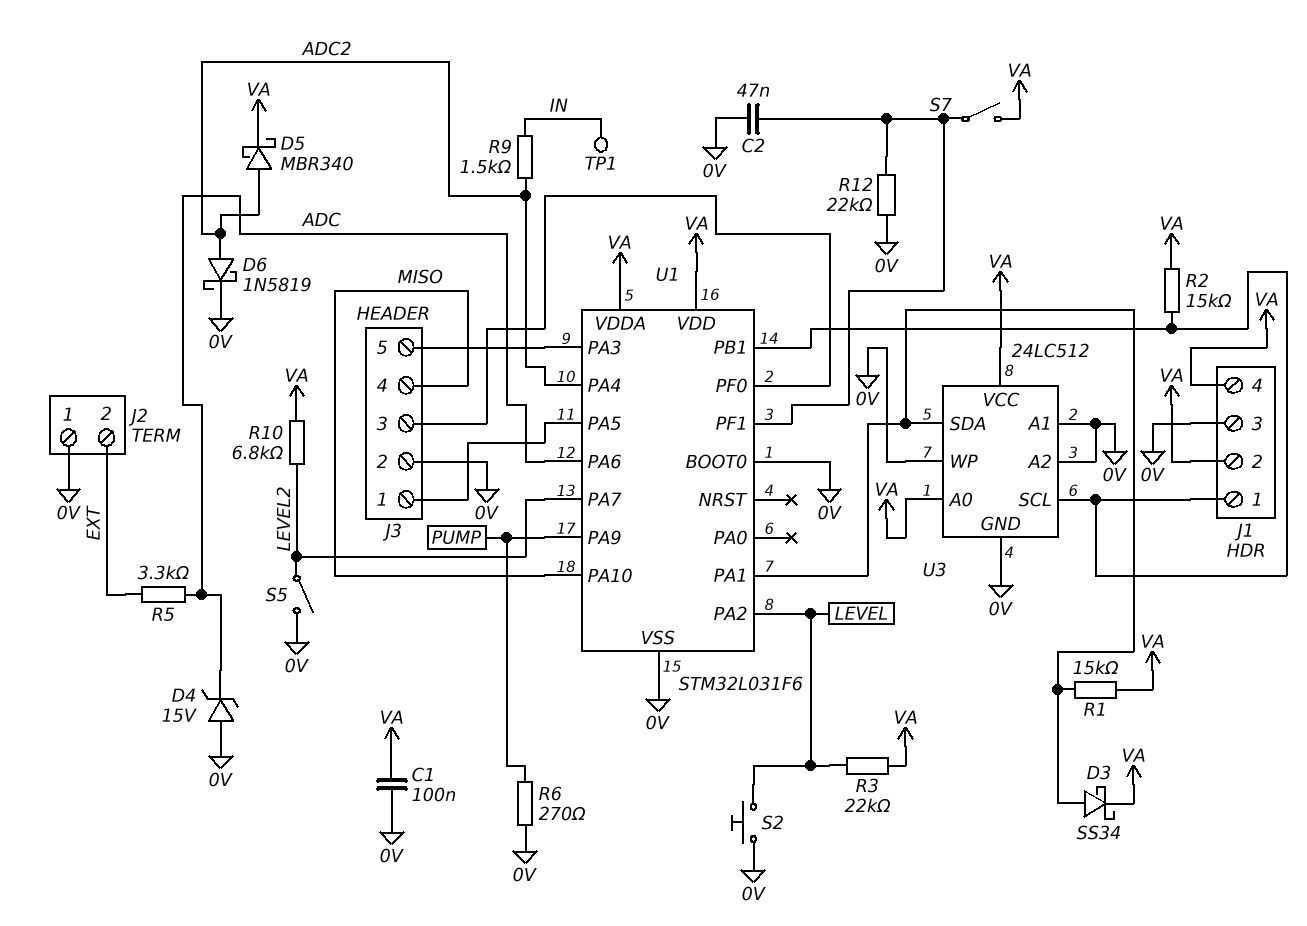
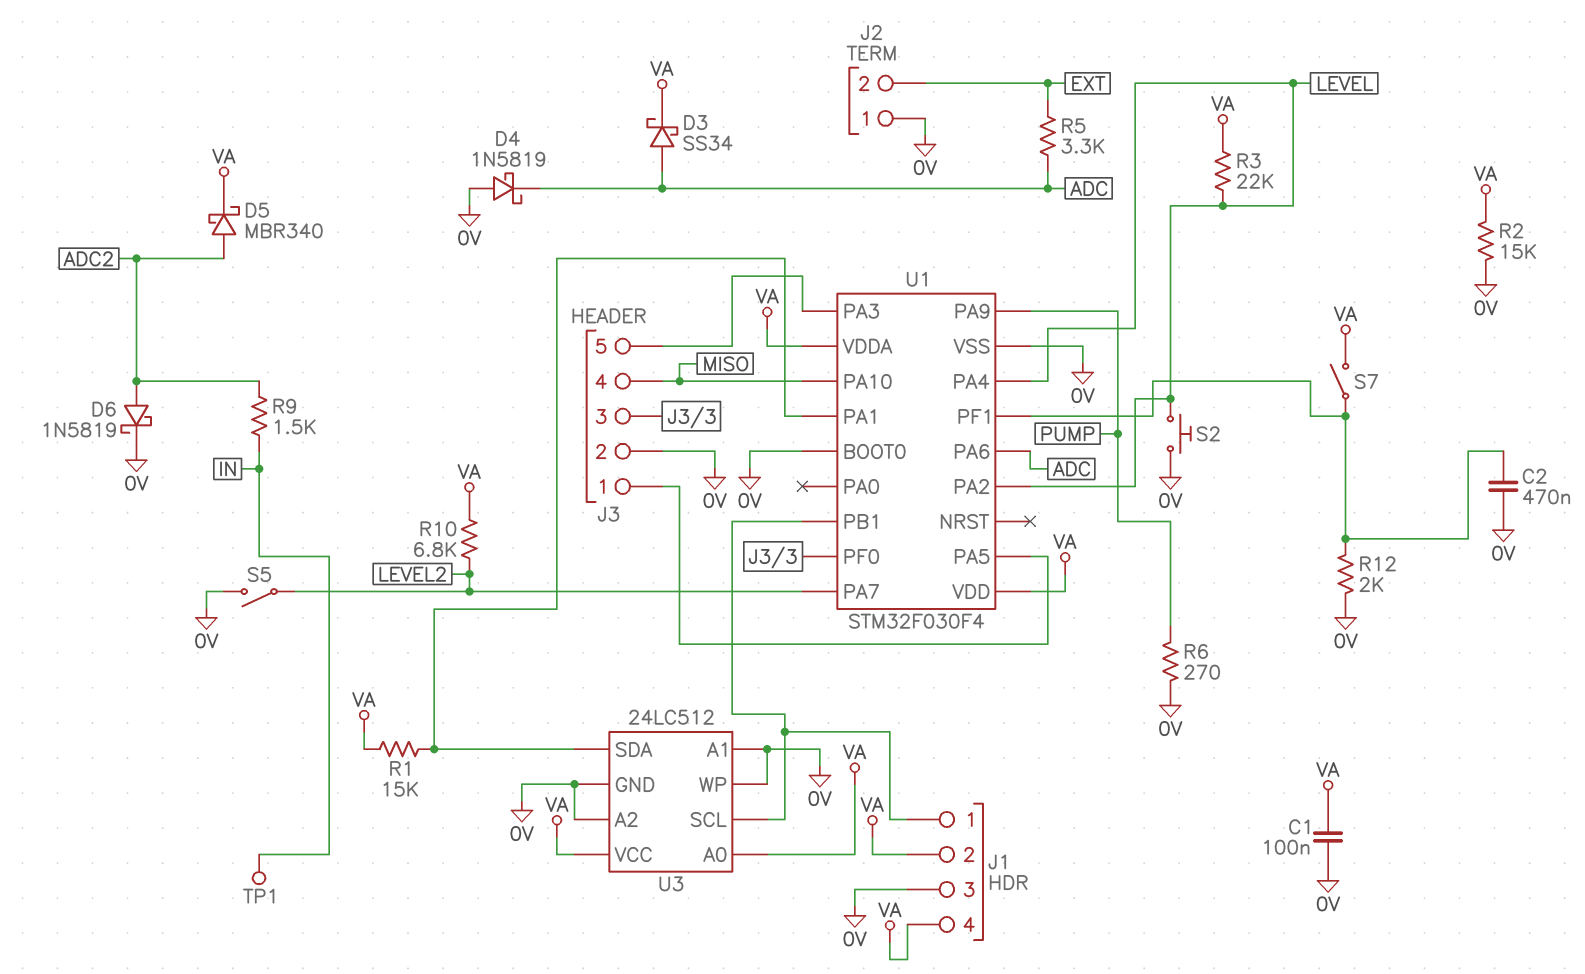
C2: 47nF (0V, U1/PF1) -> 470nF (0V, U1/PF1)
D3: schottky SS34 (A U1/PA1, K VA) -> schottky SS34 (A ADC, K VA)
D4: zener 15V (A 0V, K ADC) -> schottky 1N5819 (A 0V, K ADC)
R2: 15k (J1/1, VA) -> 15k (0V, VA)
R12: 22k (0V, U1/PF1) -> 2k (0V, U1/PF1)
U1: STM32L031F6 -> STM32F030F4
U1 pin PA4: ADC2 -> LEVEL

